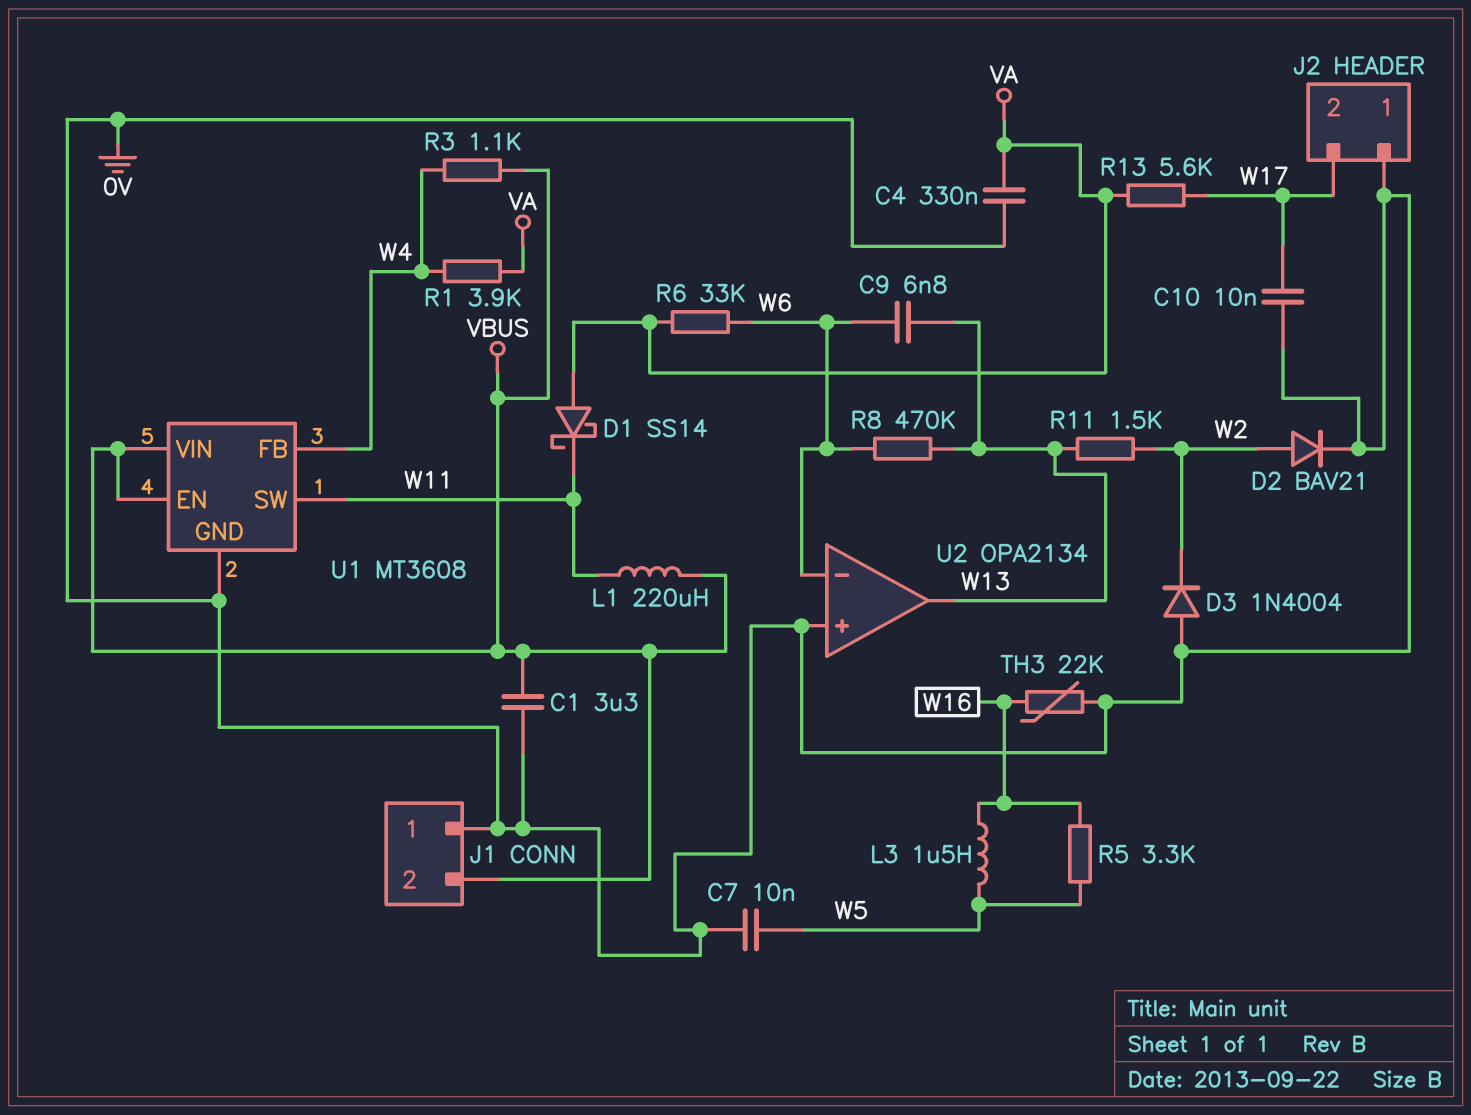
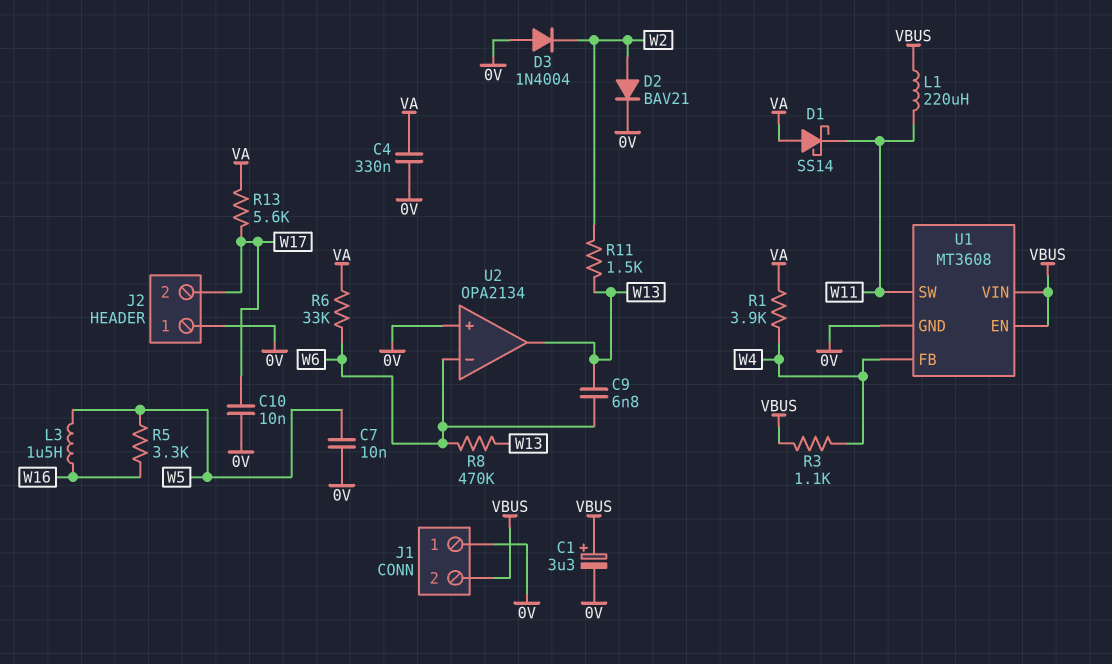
C1: 3.3uF (0V, VBUS) -> 3.3uF (plus VBUS, minus 0V)
TH3: 22k (0V, W16) -> none

